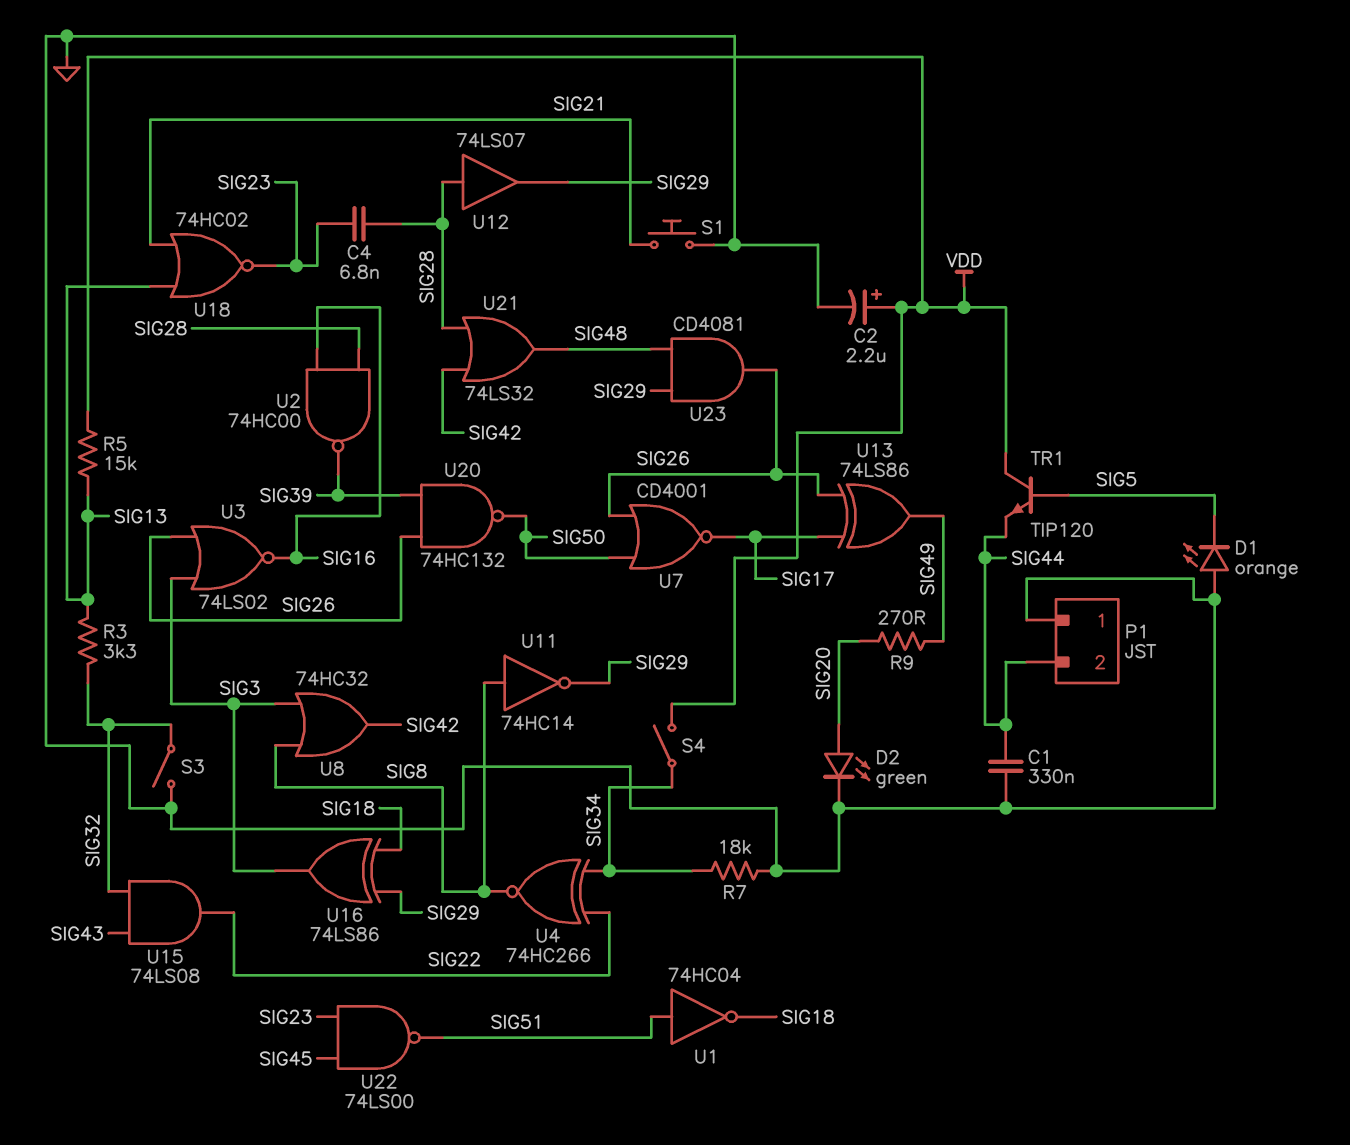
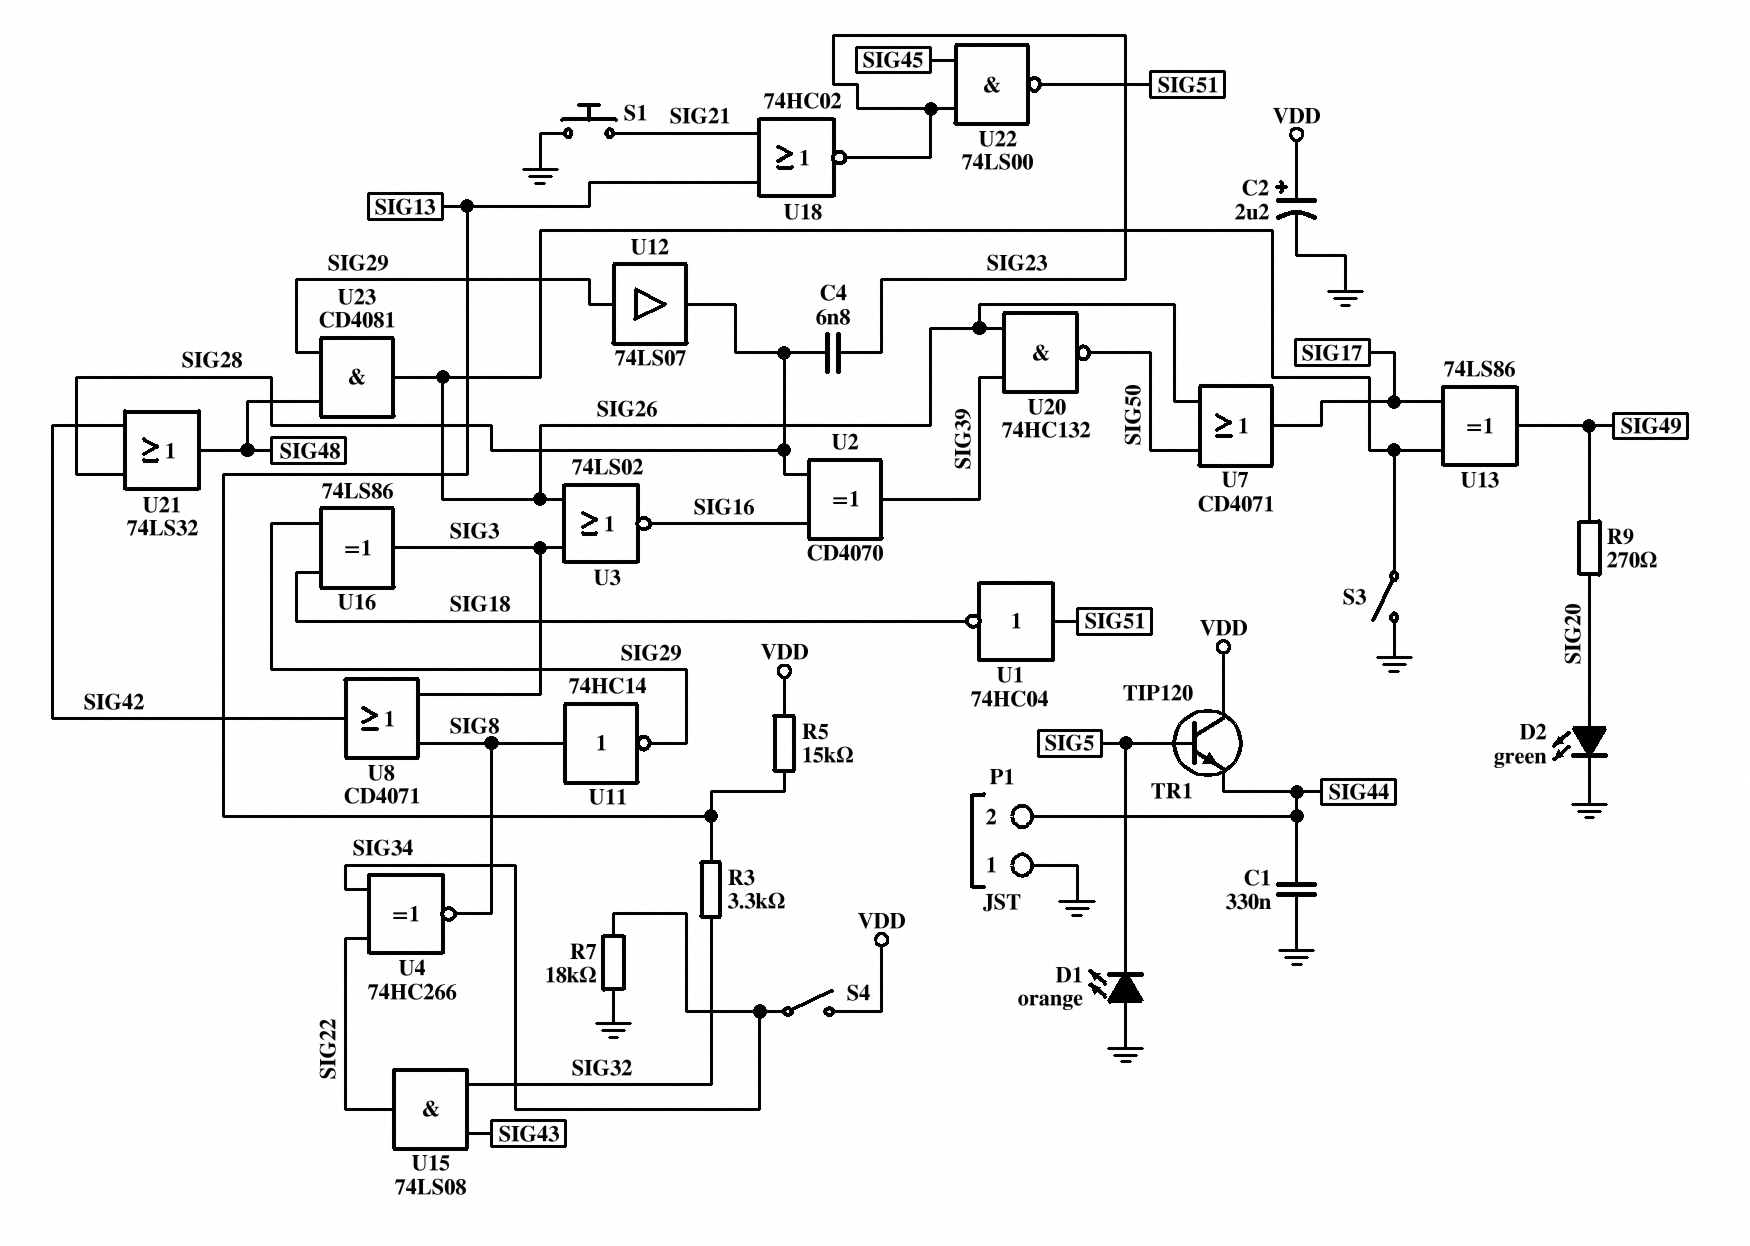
S3: switch (GND, SIG32) -> switch (GND, SIG26)
U2: NAND 74HC00 (in SIG16, in SIG28, out SIG39) -> XOR CD4070 (in SIG16, in SIG28, out SIG39)
U7: NOR CD4001 (in SIG26, in SIG50, out SIG17) -> OR CD4071 (in SIG26, in SIG50, out SIG17)
U8: OR 74HC32 (in SIG3, in SIG8, out SIG42) -> OR CD4071 (in SIG3, in SIG8, out SIG42)
U12: buffer 74LS07 (in SIG28, out SIG29) -> buffer 74LS07 (in SIG29, out SIG28)

